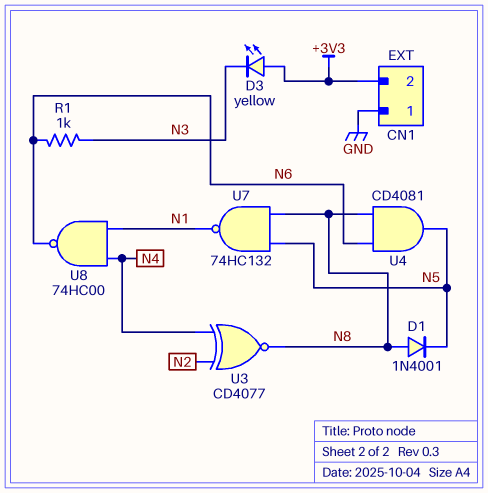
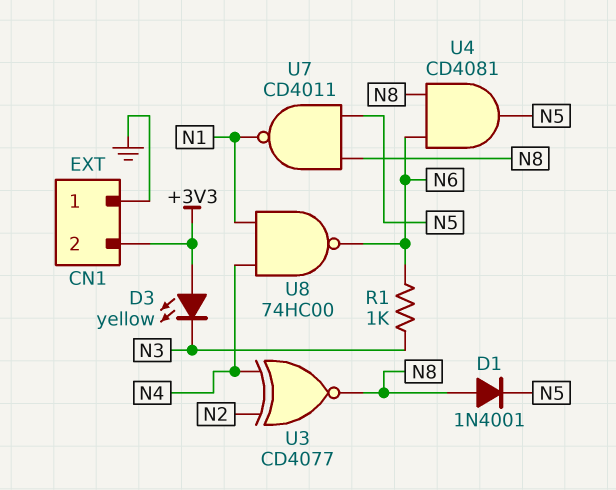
U7: NAND 74HC132 (in N5, in N8, out N1) -> NAND CD4011 (in N5, in N8, out N1)

